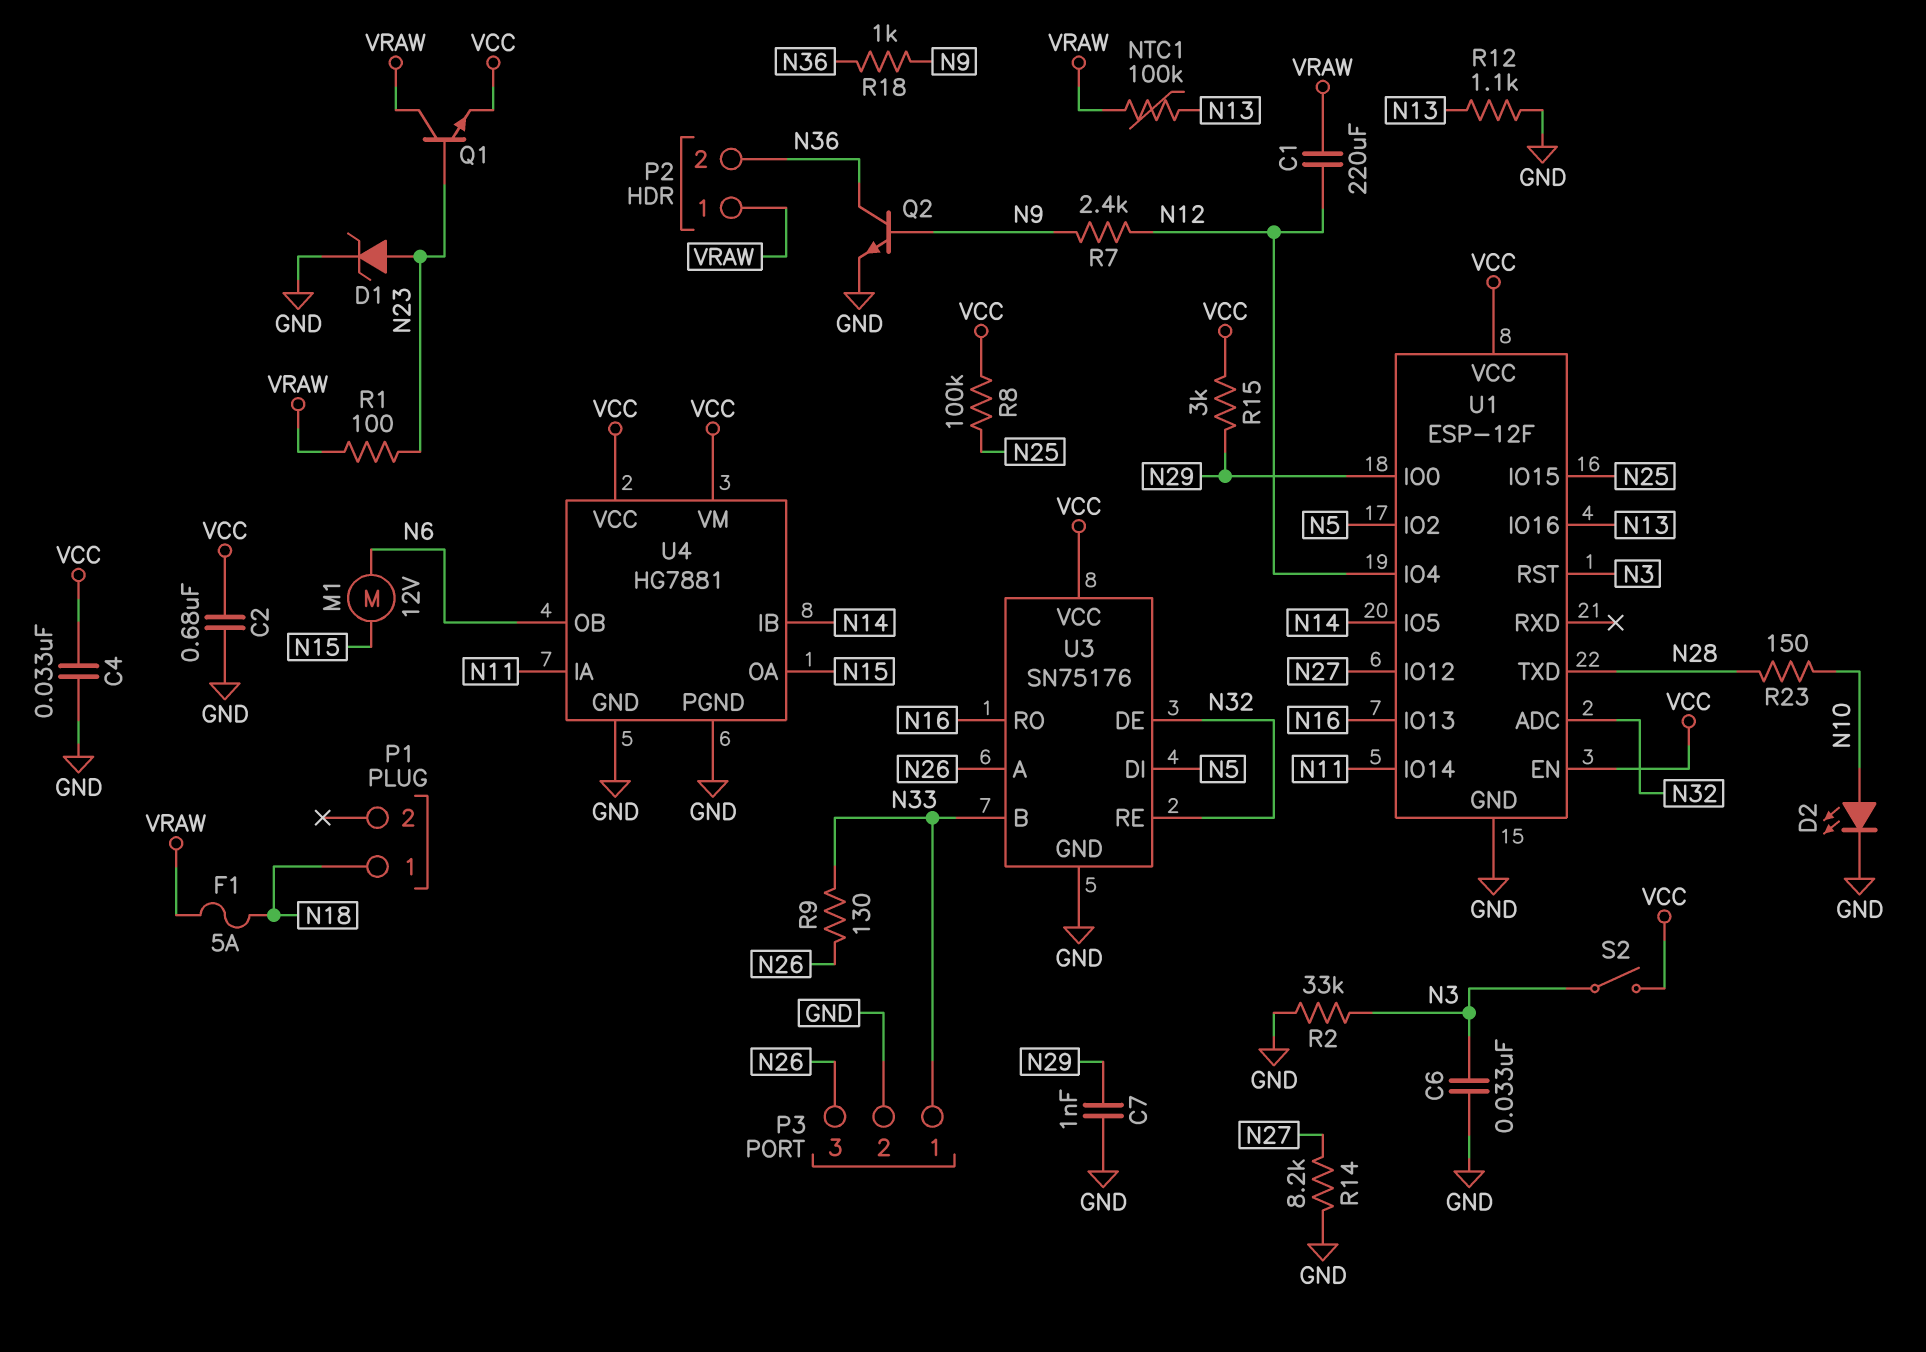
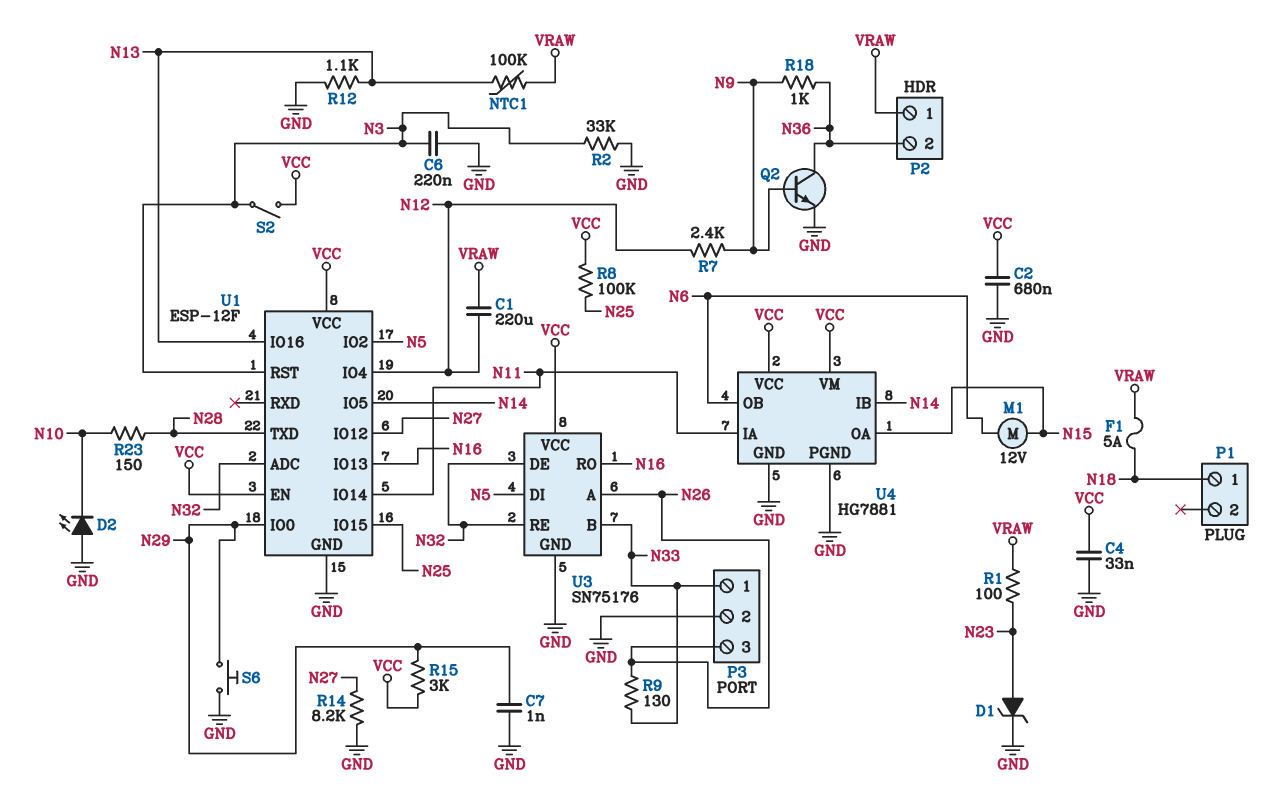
C6: 33nF (GND, N3) -> 220nF (GND, N3)
D2: LED (A N10, K GND) -> LED (A GND, K N10)
Q1: NPN (B N23, C VRAW, E VCC) -> none
S6: none -> button (GND, N29)

